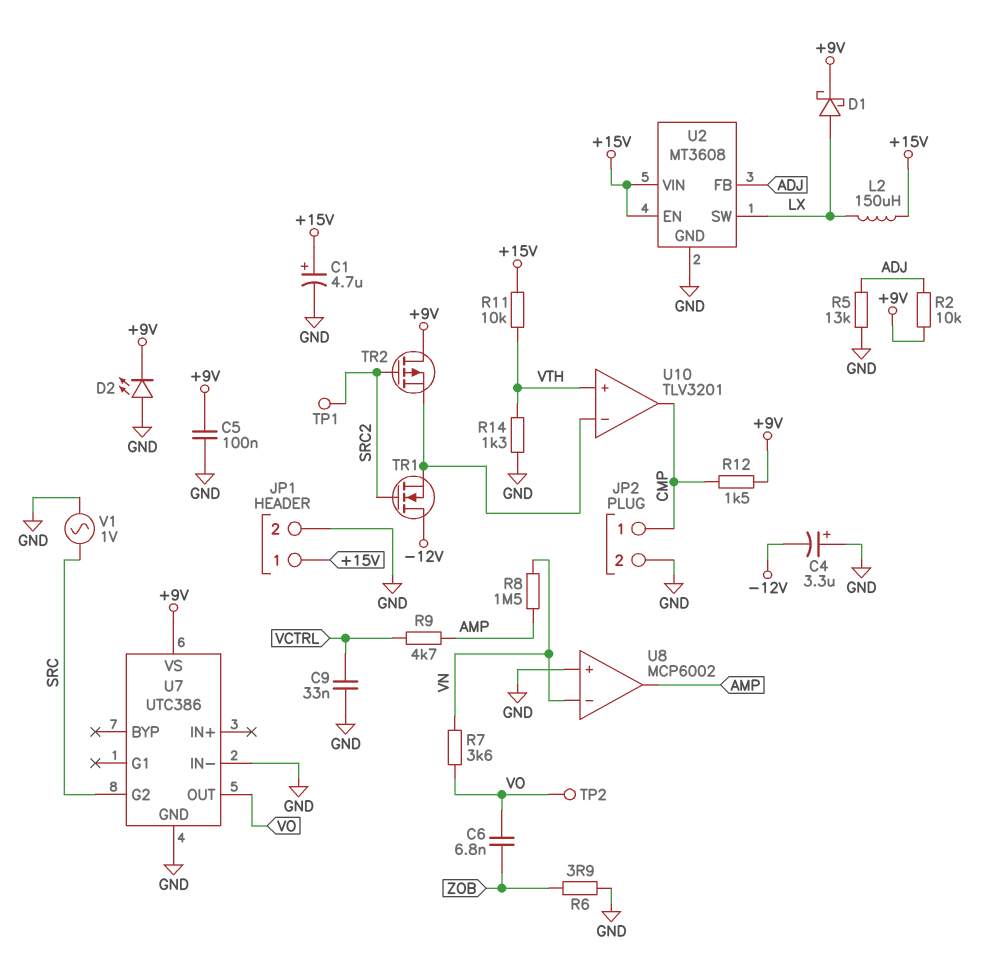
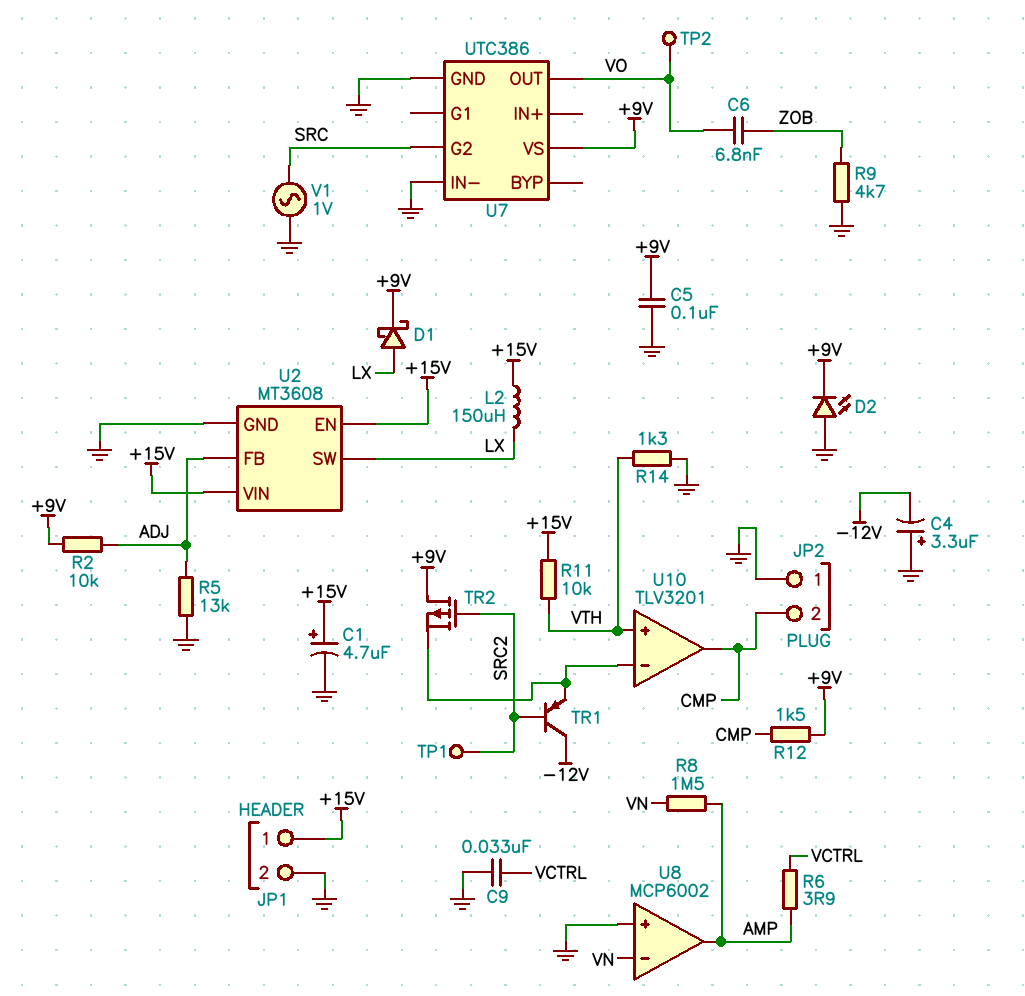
JP2 pin 1: CMP -> GND
JP2 pin 2: GND -> CMP
R6: 3.9 (GND, ZOB) -> 3.9 (AMP, VCTRL)
R7: 3.6k (VN, VO) -> none
R9: 4.7k (AMP, VCTRL) -> 4.7k (GND, ZOB)
TR1: NMOS (G SRC2, D -12V, S U10/in-) -> PNP (B SRC2, C -12V, E U10/in-)

